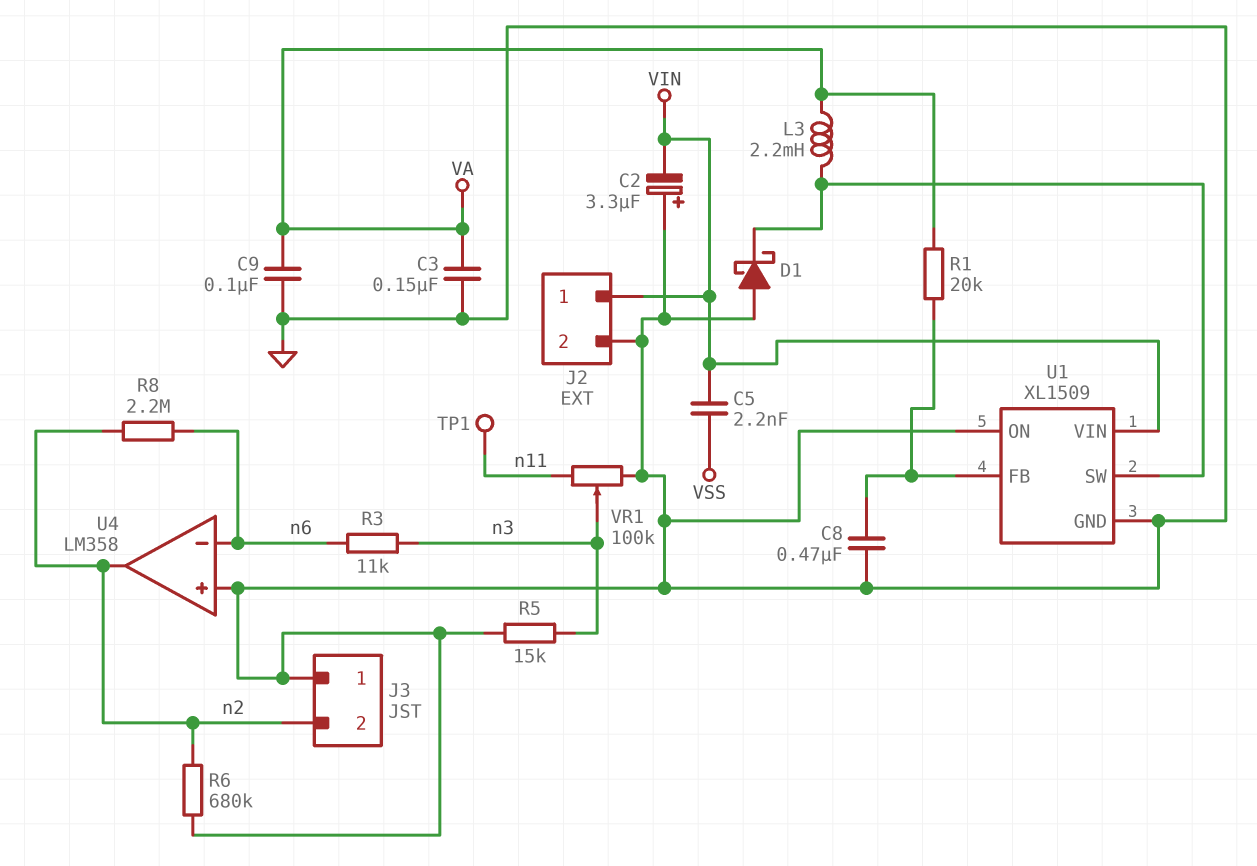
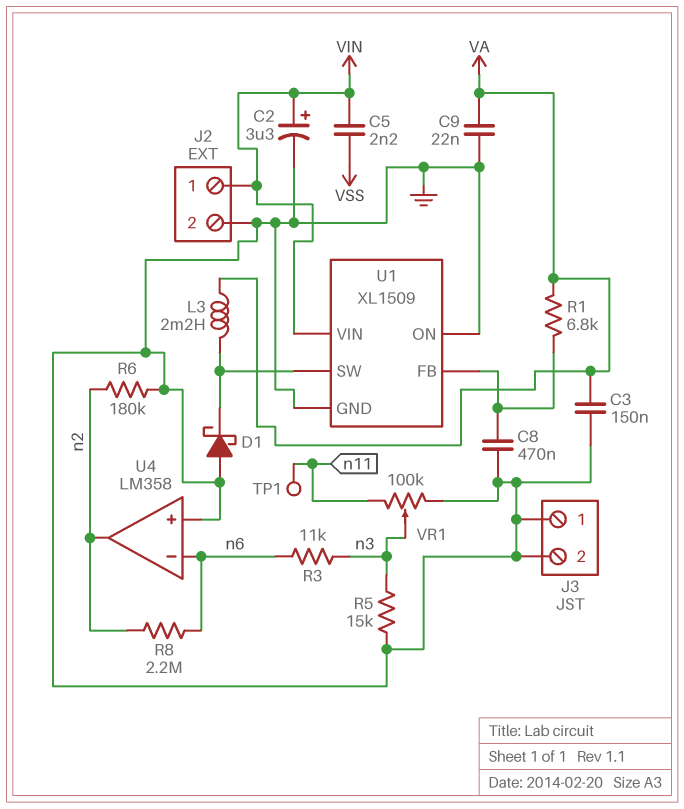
C2: 3.3uF (plus GND, minus VIN) -> 3.3uF (plus VIN, minus GND)
C9: 100nF (GND, VA) -> 22nF (GND, VA)
J3 pin 2: n2 -> GND
R1: 20k (U1/FB, VA) -> 6.8k (U1/FB, VA)
R6: 680k (GND, n2) -> 180k (GND, n2)

